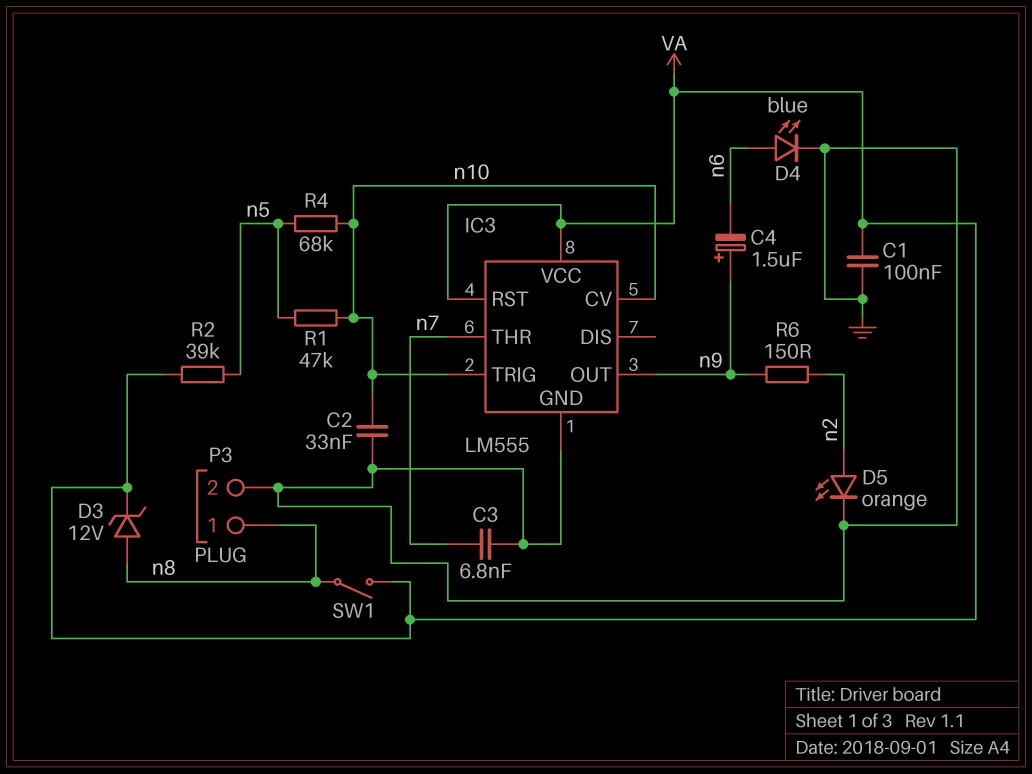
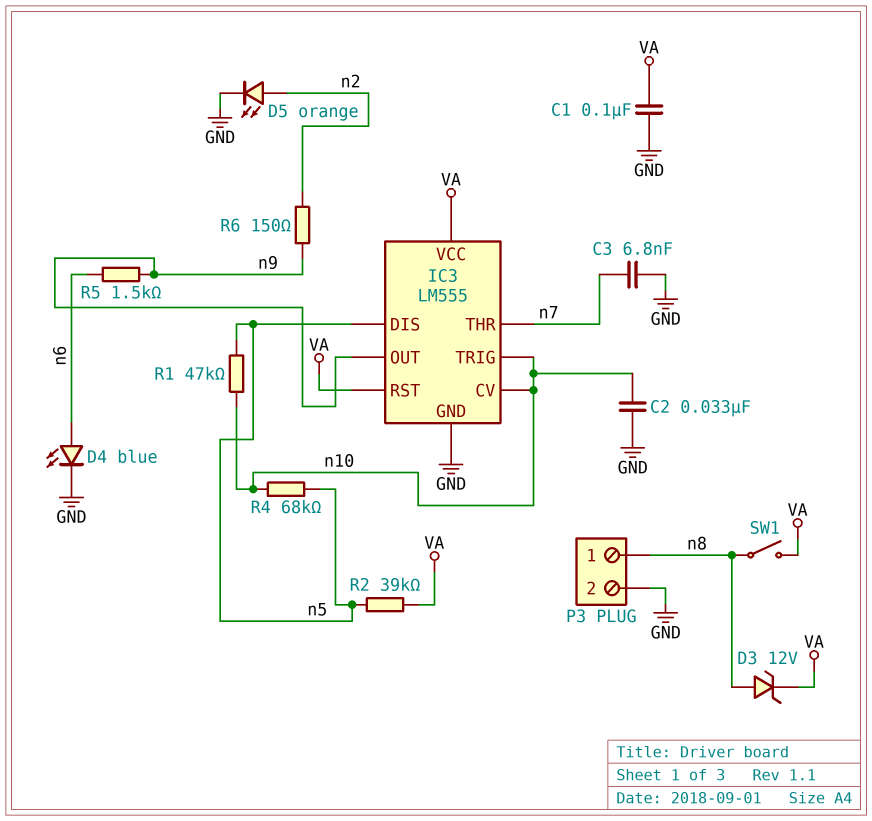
C4: 1.5uF (plus n9, minus n6) -> none
IC3 pin DIS: none -> n5
R5: none -> 1.5k (n6, n9)

